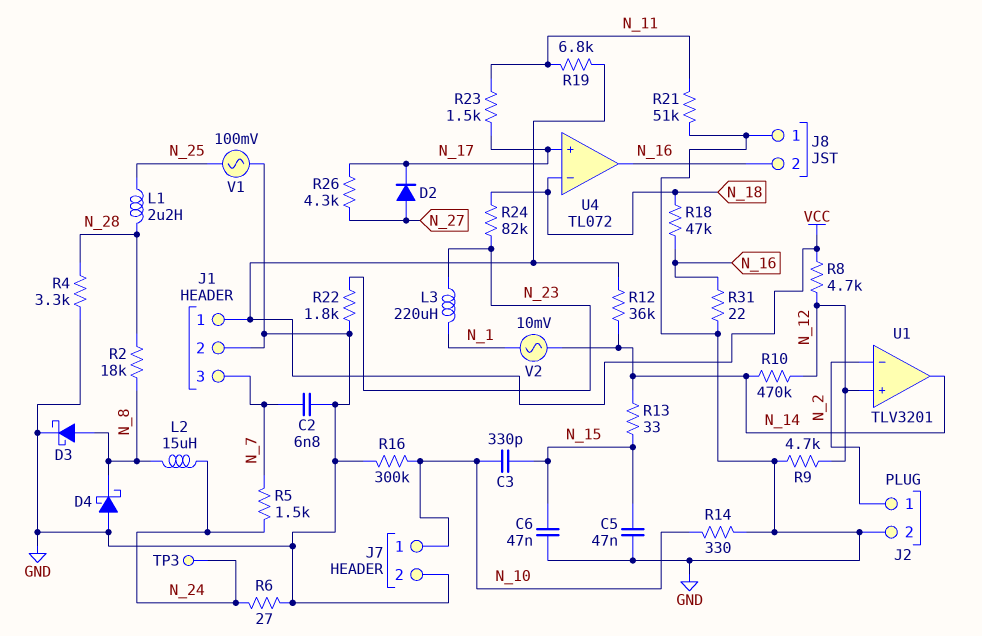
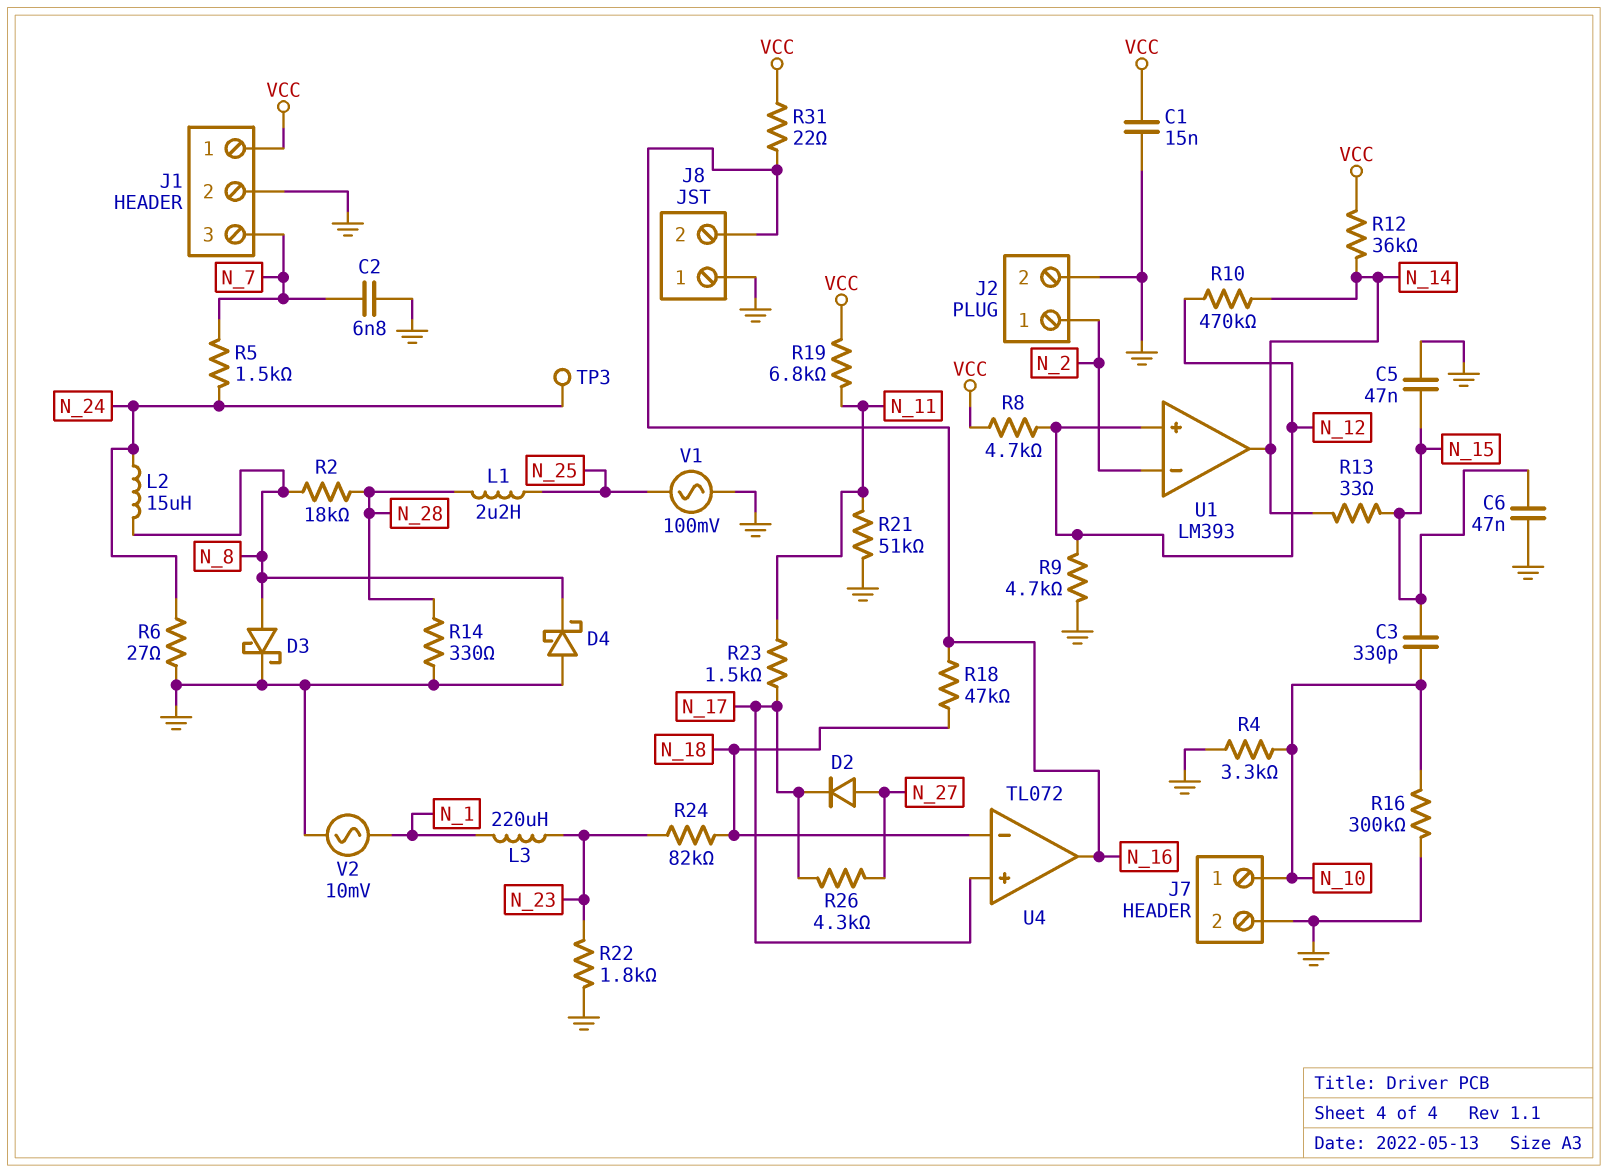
C1: none -> 15nF (GND, VCC)
R4: 3.3k (GND, N_28) -> 3.3k (GND, N_10)
R14: 330 (GND, N_10) -> 330 (GND, N_28)
R31: 22 (GND, N_16) -> 22 (N_16, VCC)
U1: TLV3201 -> LM393
V2: AC 10mV (N_1, N_14) -> AC 10mV (GND, N_1)

